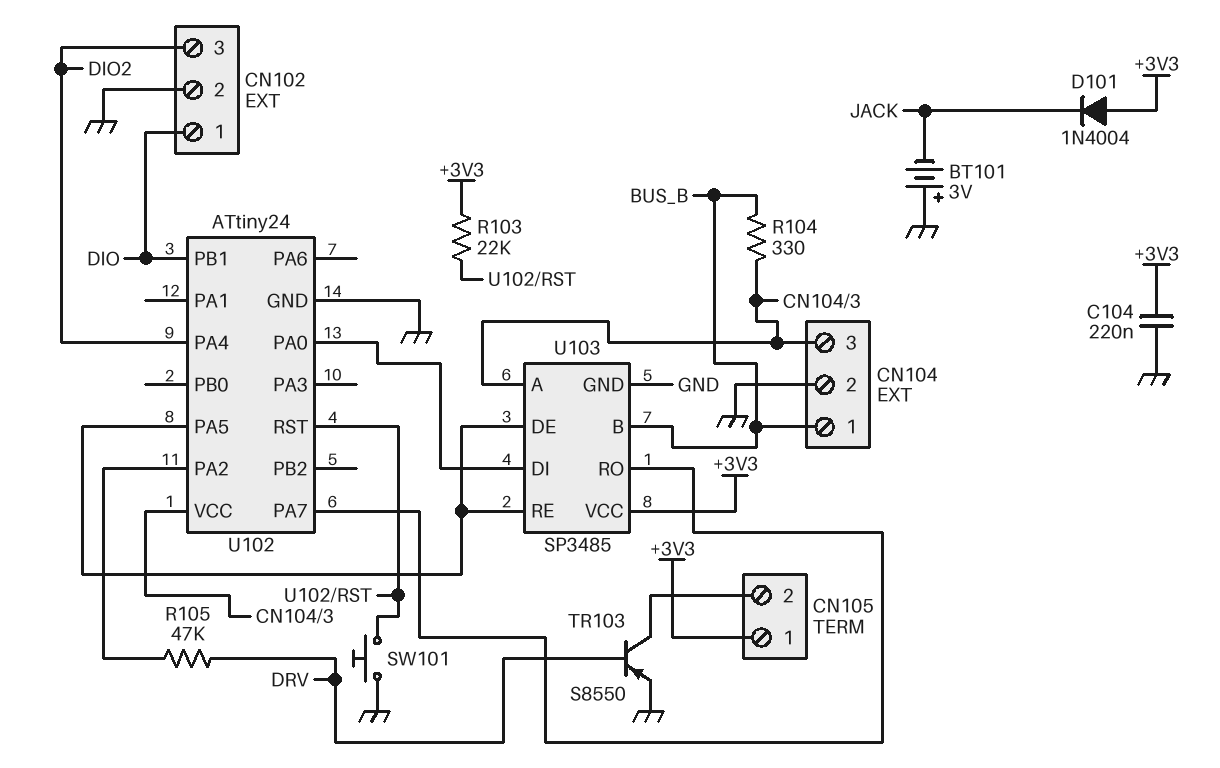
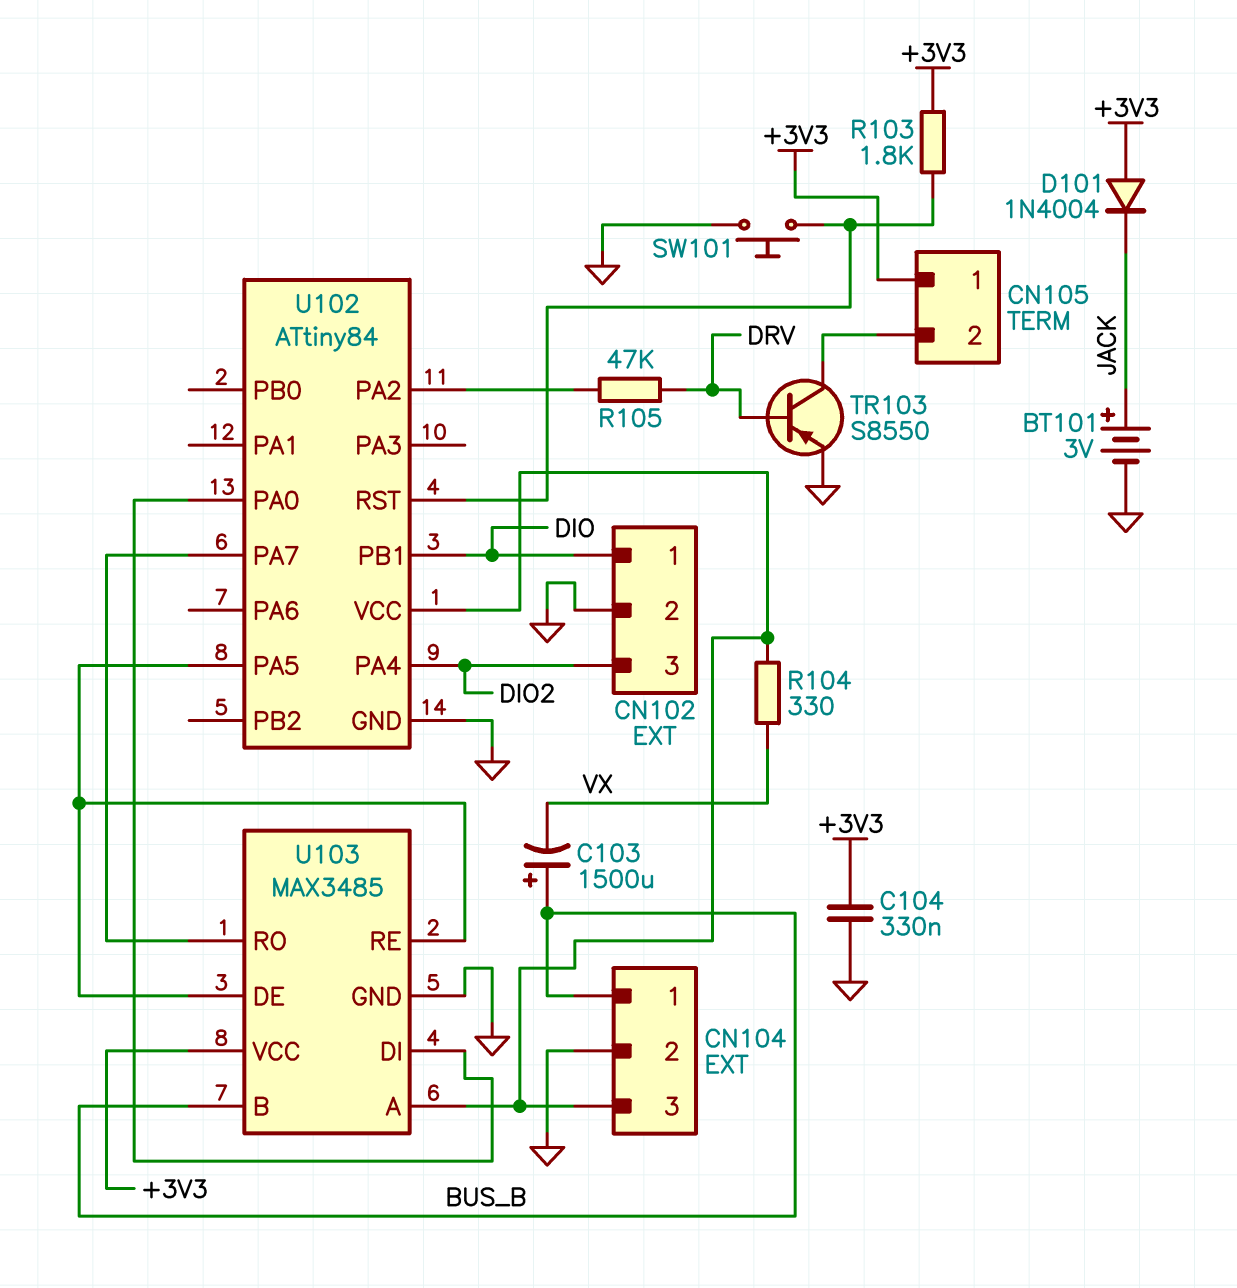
BT101: 3V (plus GND, minus JACK) -> 3V (plus JACK, minus GND)
C103: none -> 1500uF (plus BUS_B, minus VX)
C104: 220nF (+3V3, GND) -> 330nF (+3V3, GND)
R103: 22k (+3V3, U102/RST) -> 1.8k (+3V3, U102/RST)
R104: 330 (BUS_B, CN104/3) -> 330 (CN104/3, VX)
U102: ATtiny24 -> ATtiny84
U103: SP3485 -> MAX3485

